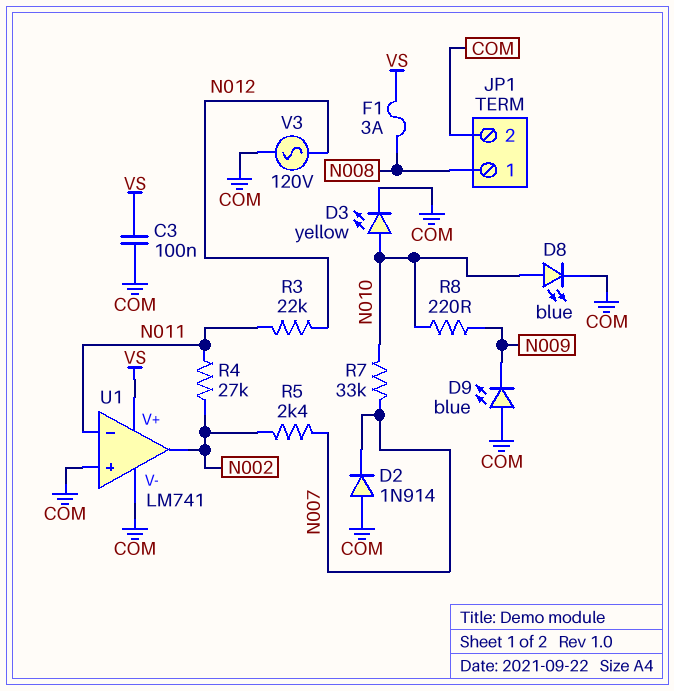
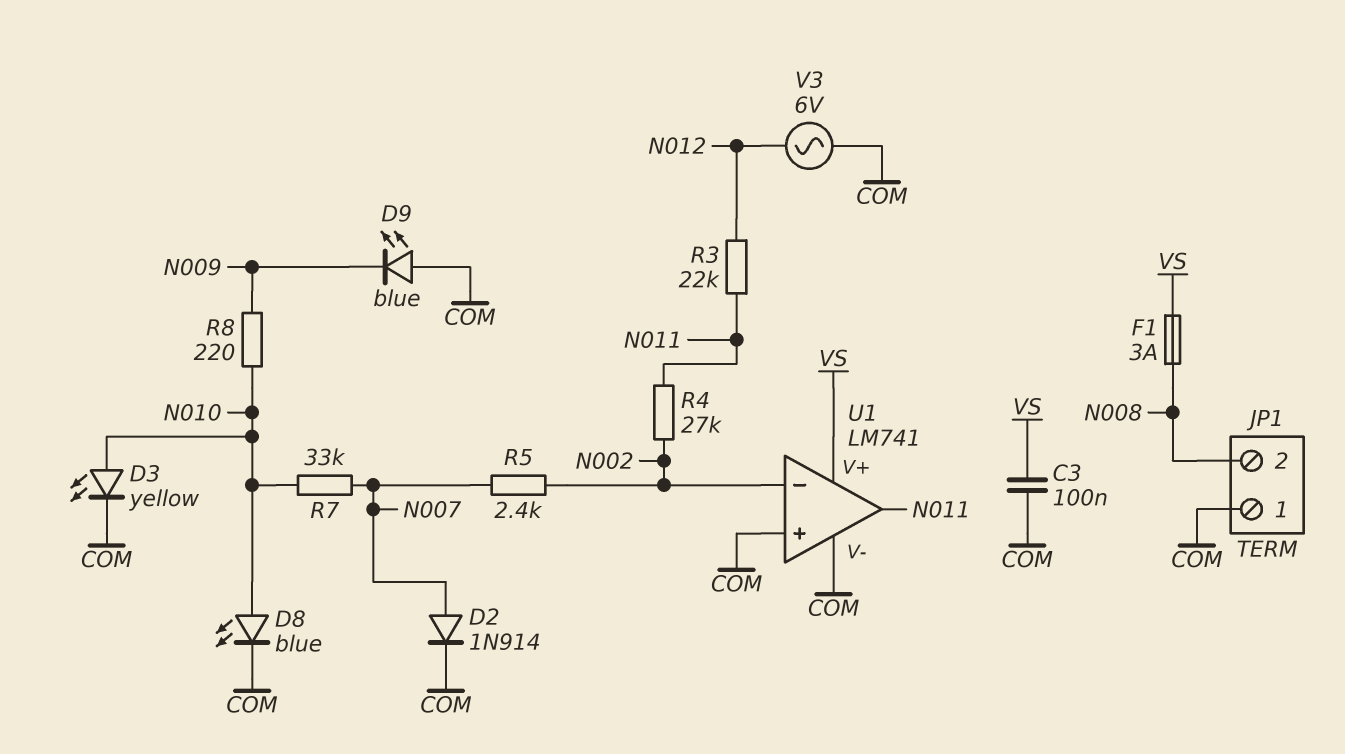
D2: diode 1N914 (A COM, K N007) -> diode 1N914 (A N007, K COM)
JP1 pin 1: N008 -> COM
JP1 pin 2: COM -> N008
U1 pin in-: N011 -> N002
U1 pin out: N002 -> N011
V3: AC 120V (COM, N012) -> AC 6V (COM, N012)

